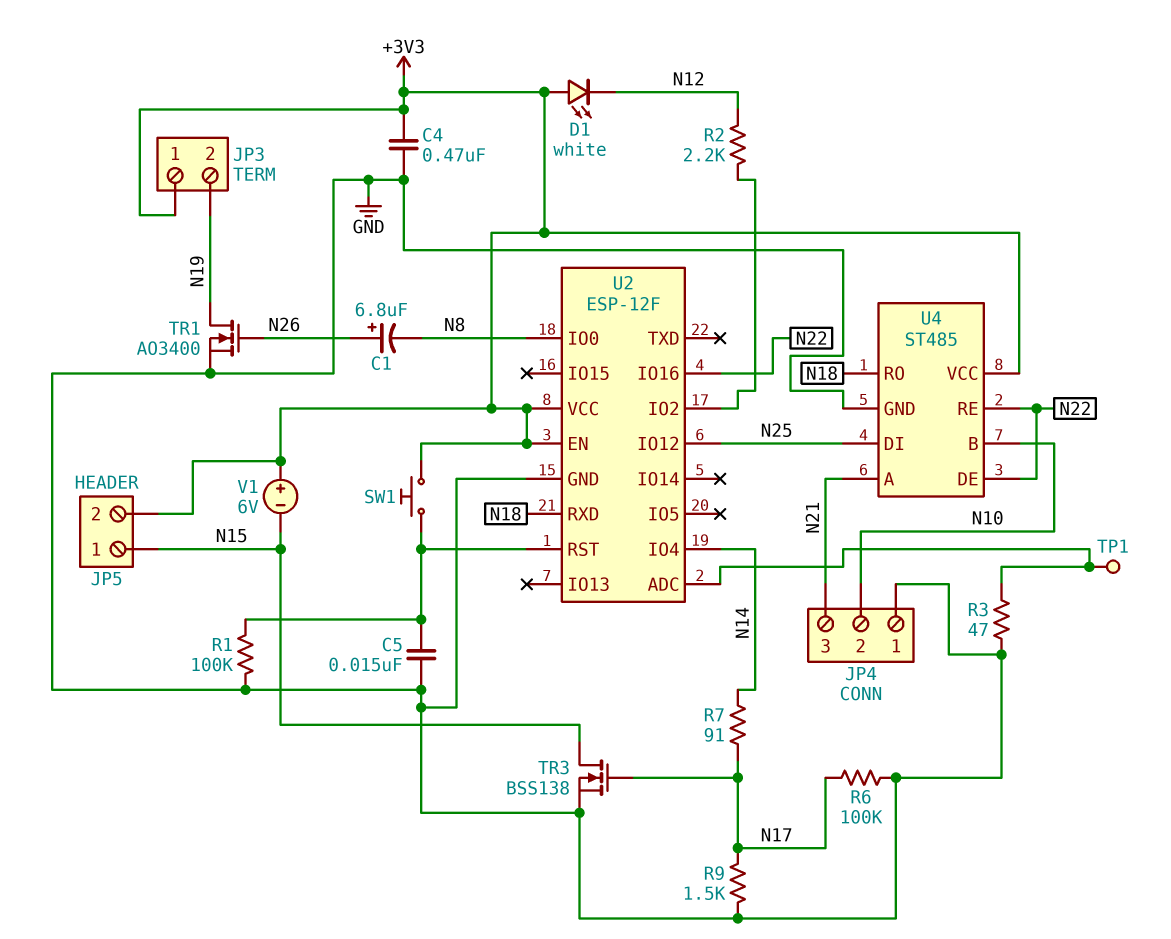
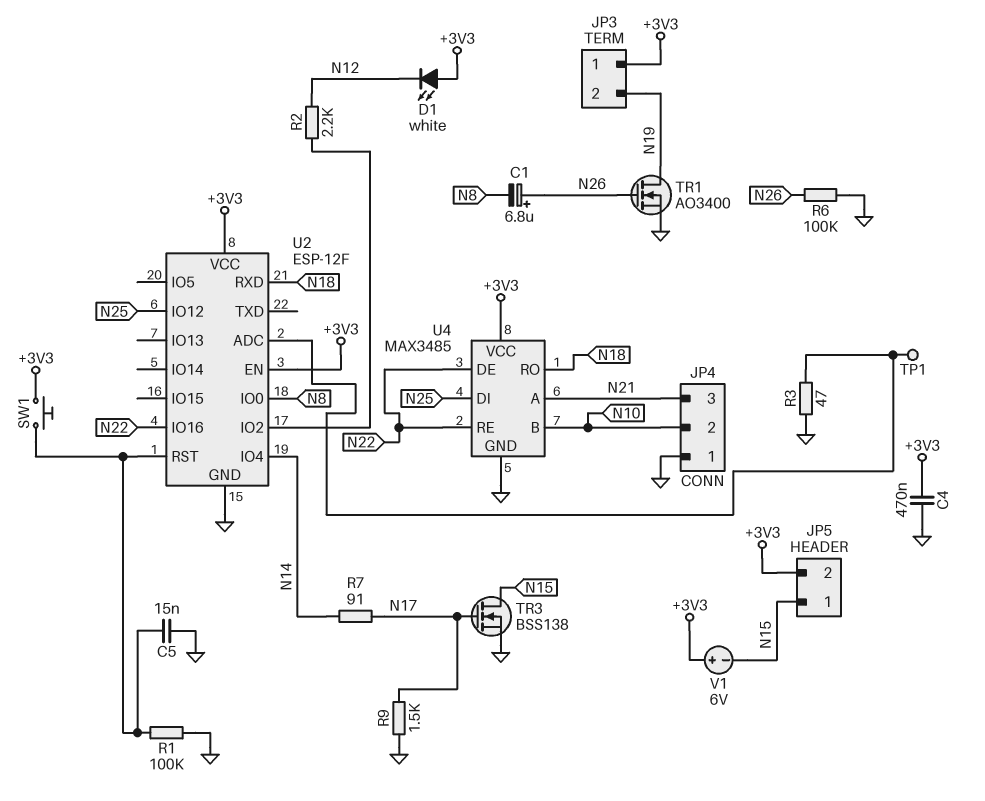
R6: 100k (GND, N17) -> 100k (GND, N26)
U4: ST485 -> MAX3485

